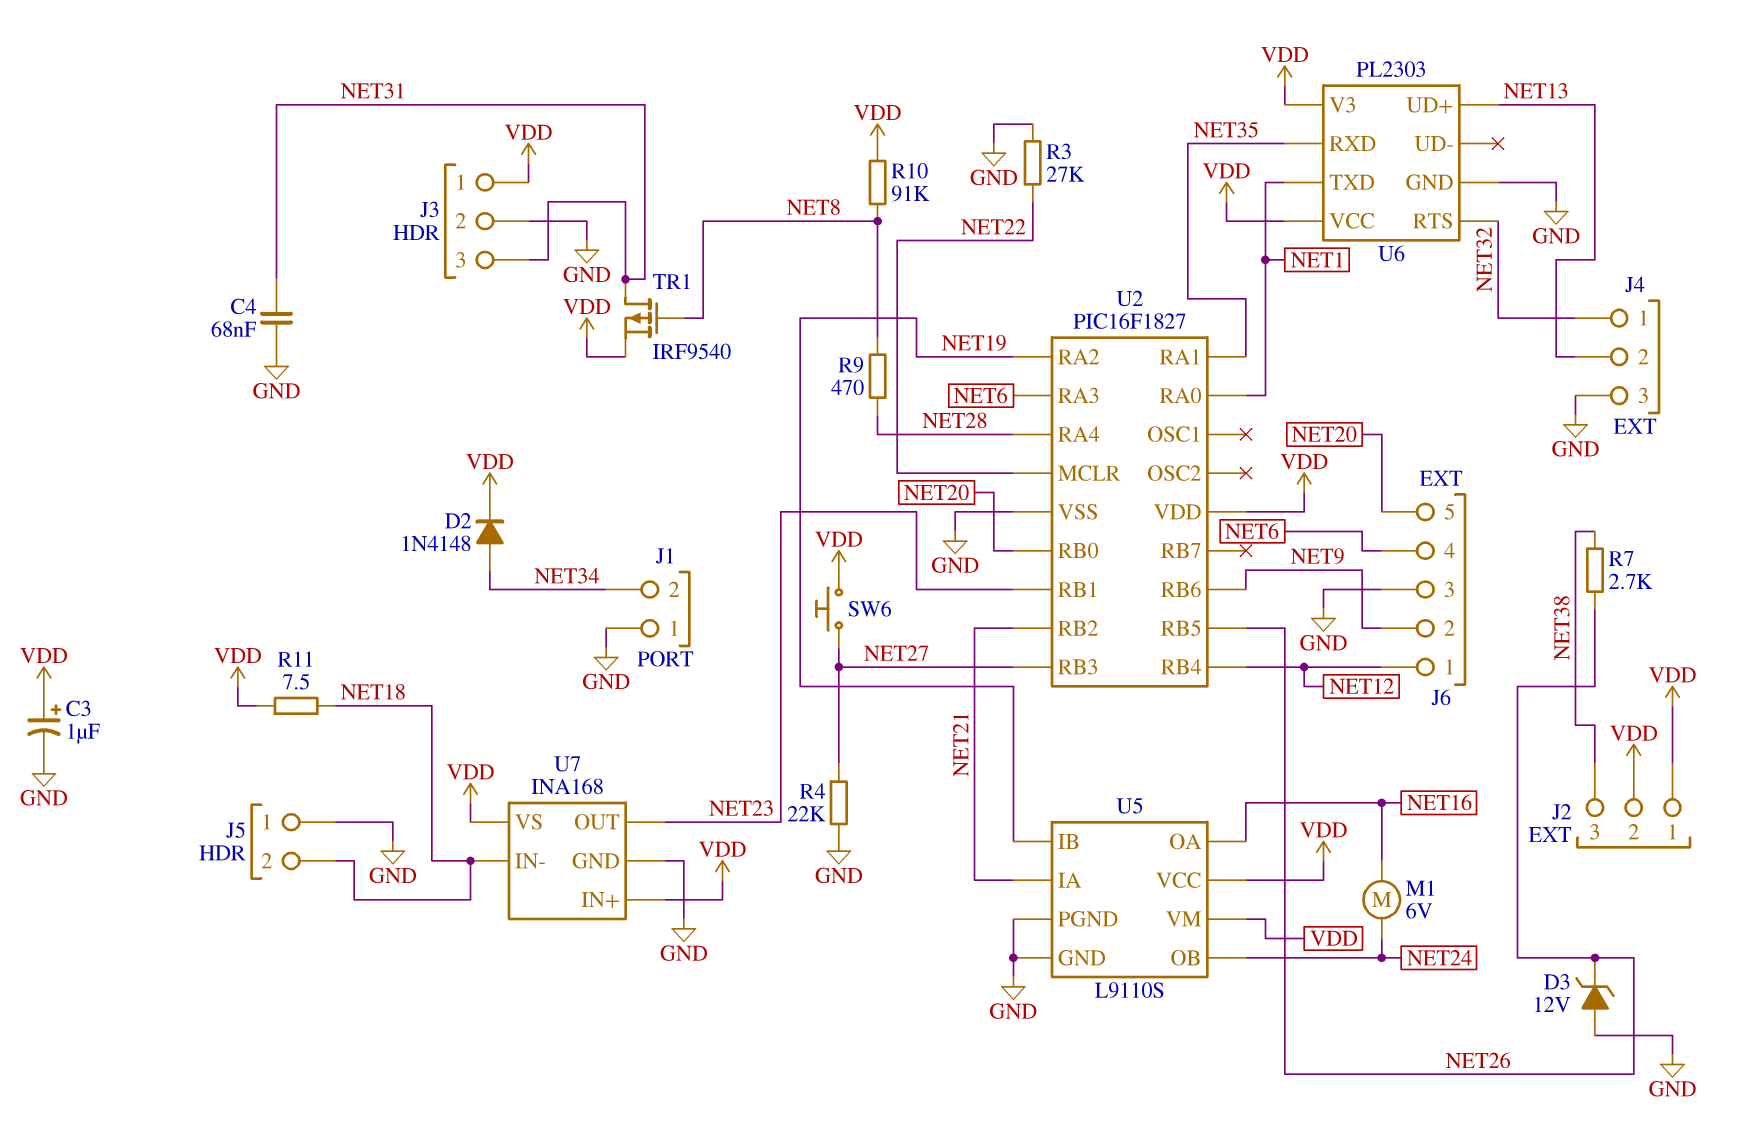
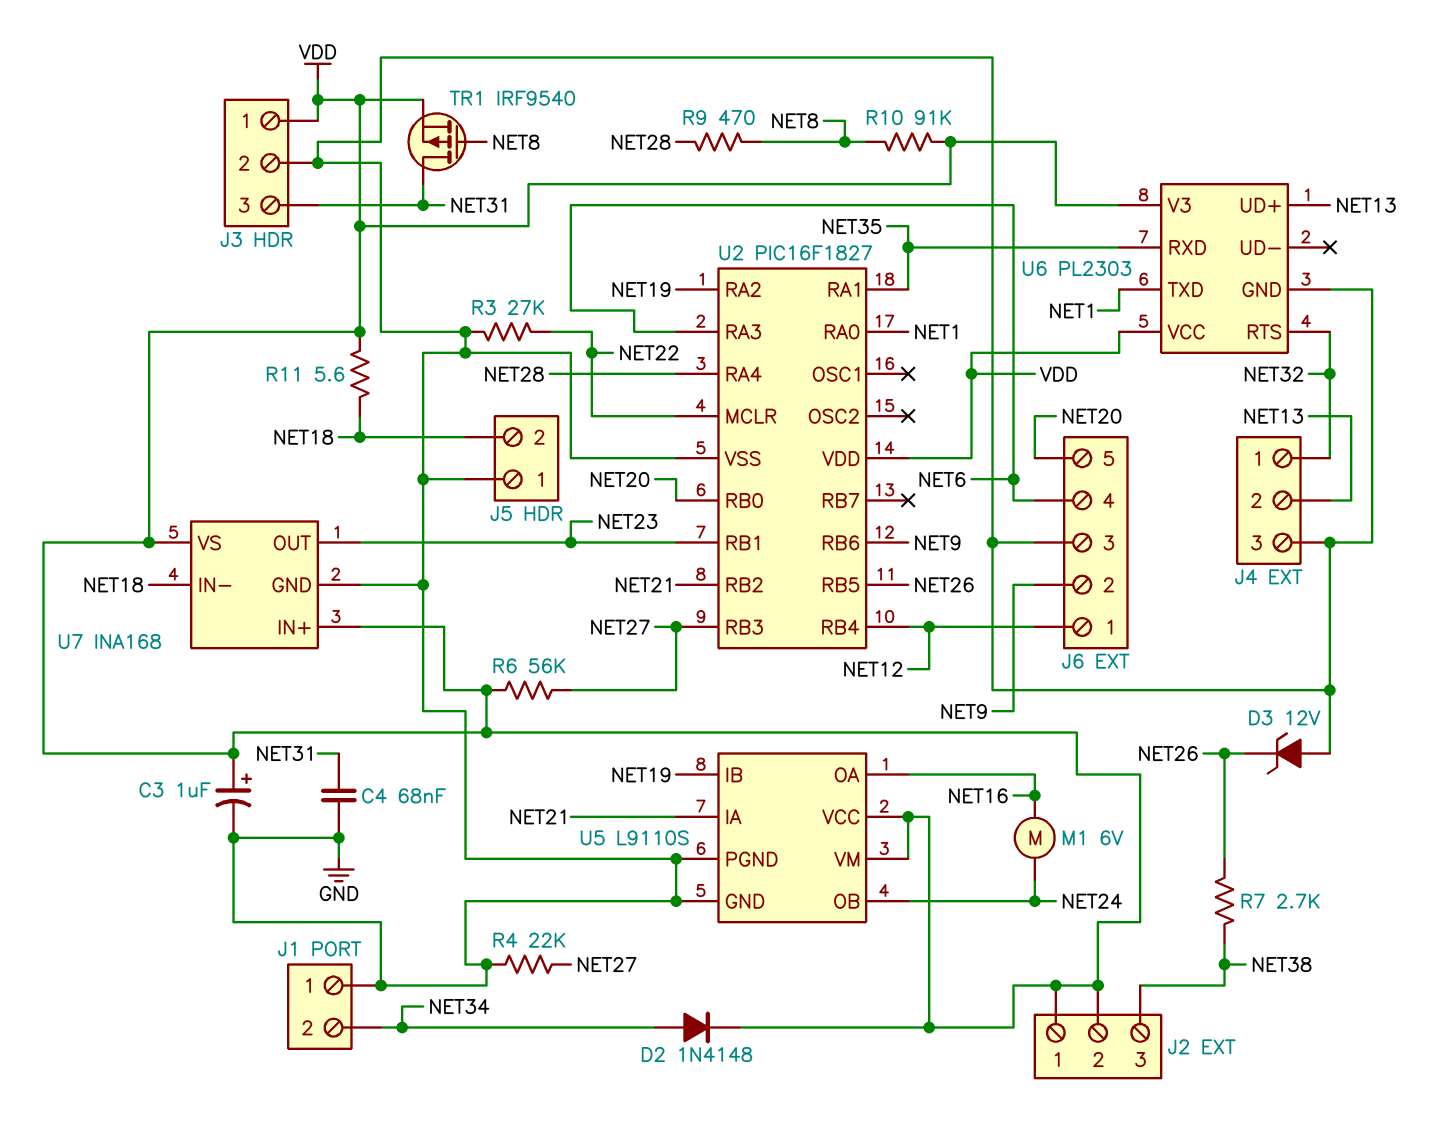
R6: none -> 56k (NET27, VDD)
R11: 7.5 (NET18, VDD) -> 5.6 (NET18, VDD)
SW6: button (NET27, VDD) -> none

